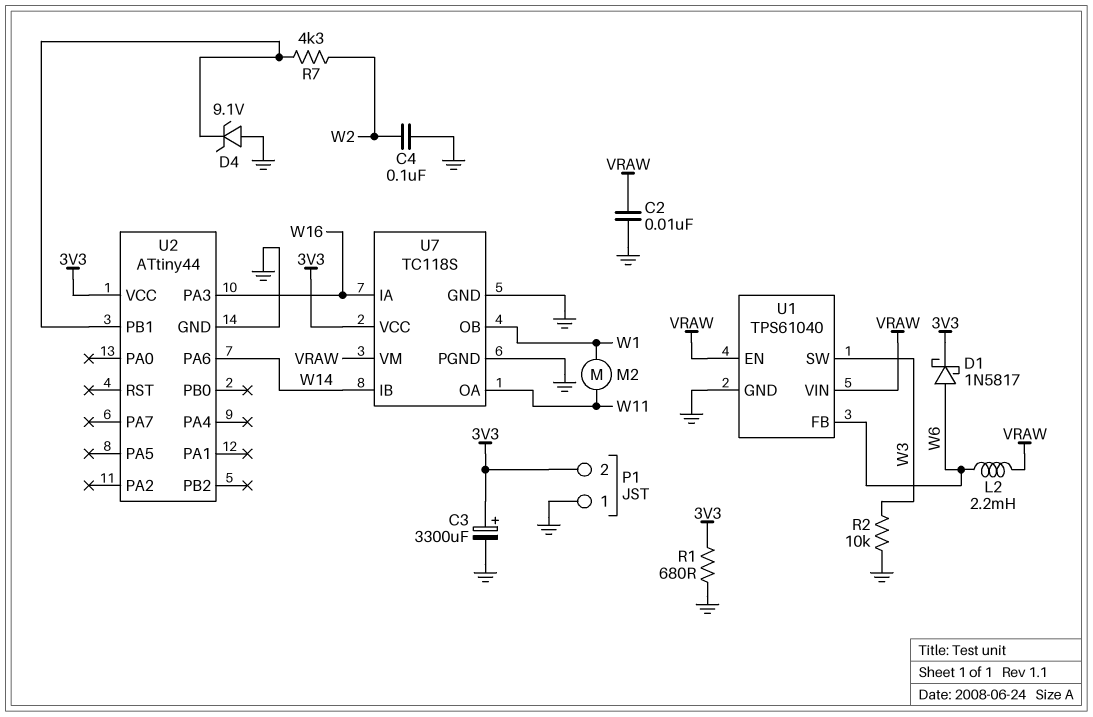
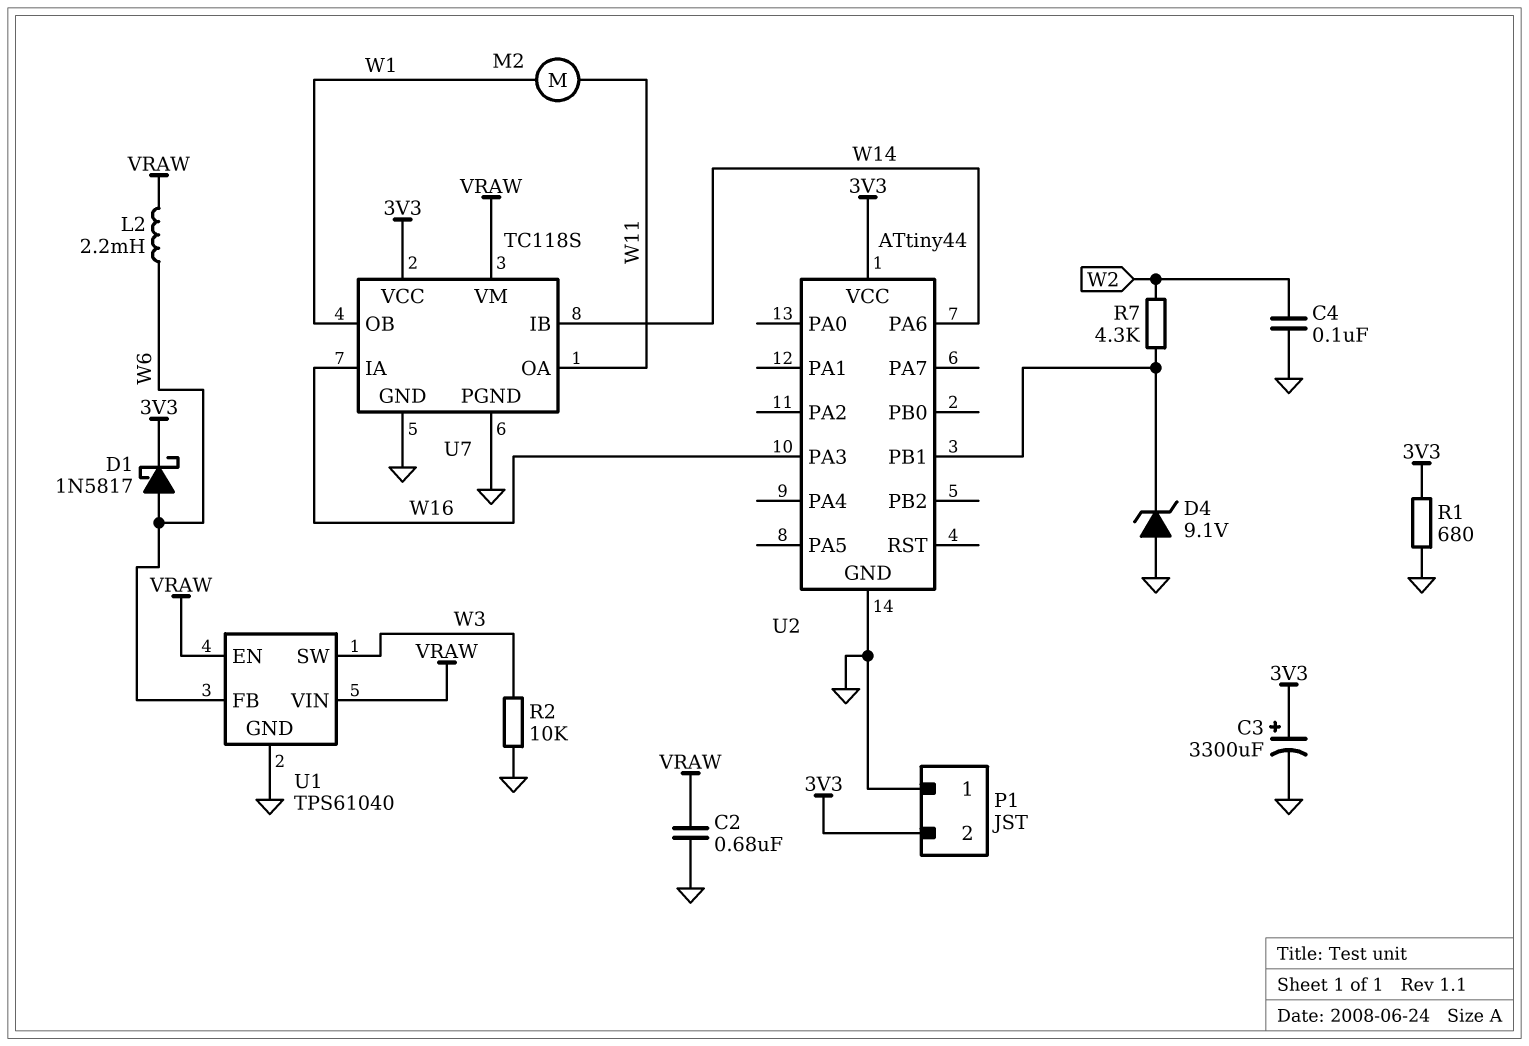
C2: 10nF (GND, VRAW) -> 680nF (GND, VRAW)

